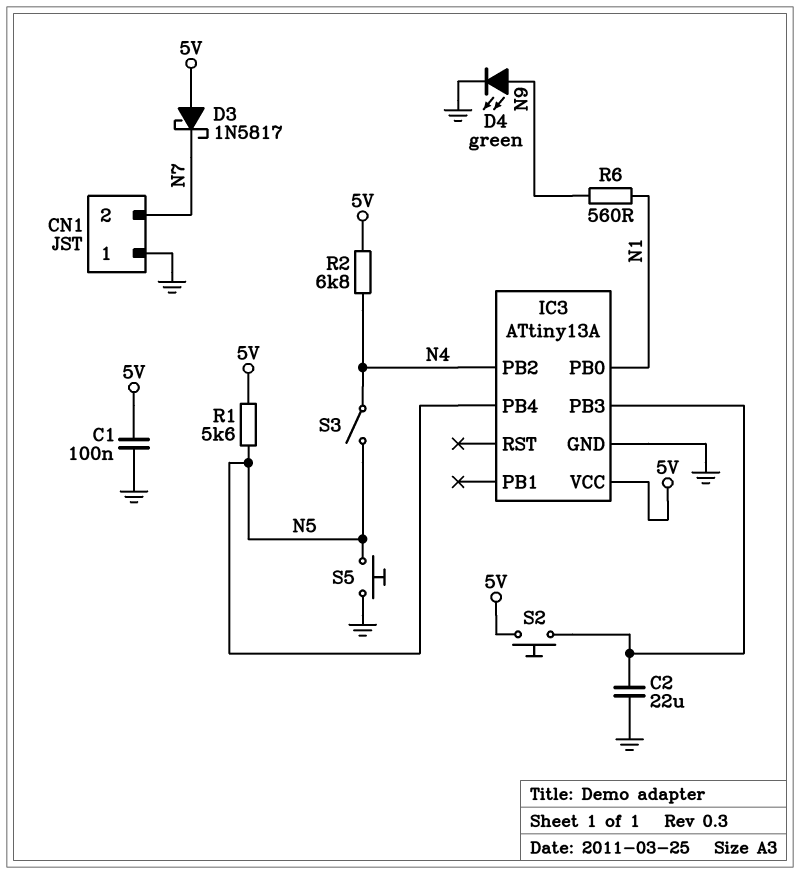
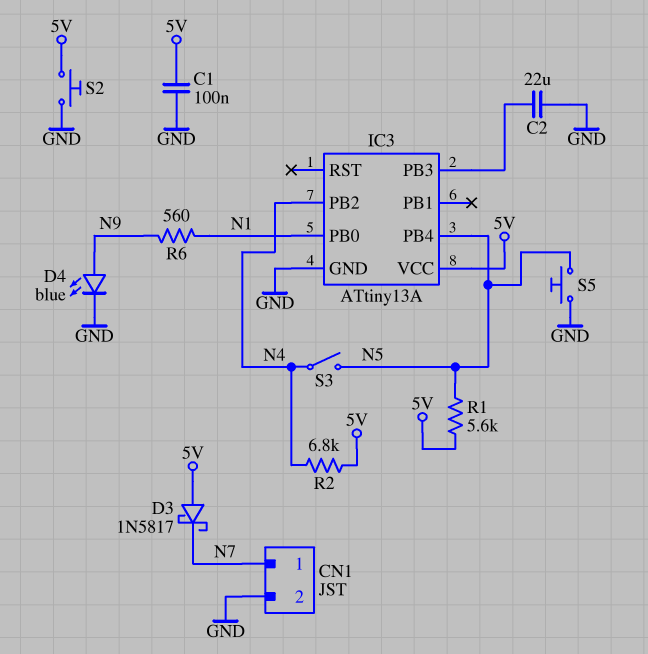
CN1 pin 1: GND -> N7
CN1 pin 2: N7 -> GND
D4: LED green (A N9, K GND) -> LED blue (A N9, K GND)
S2: button (5V, IC3/PB3) -> button (5V, GND)

